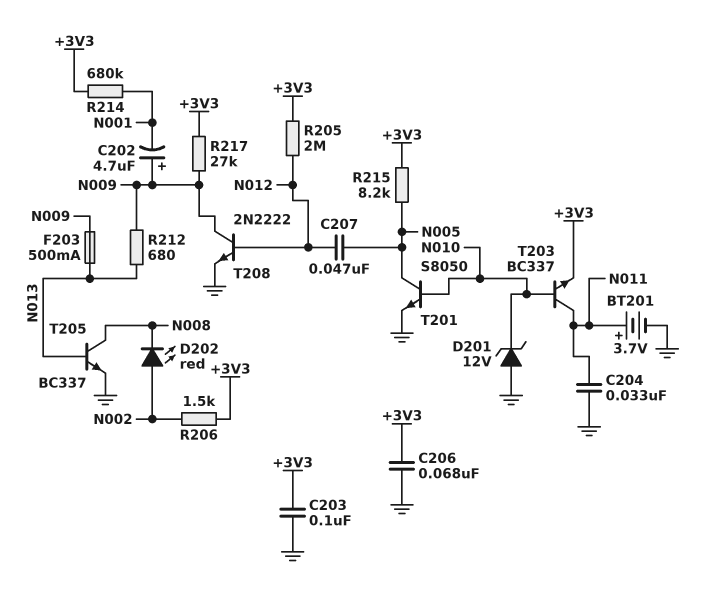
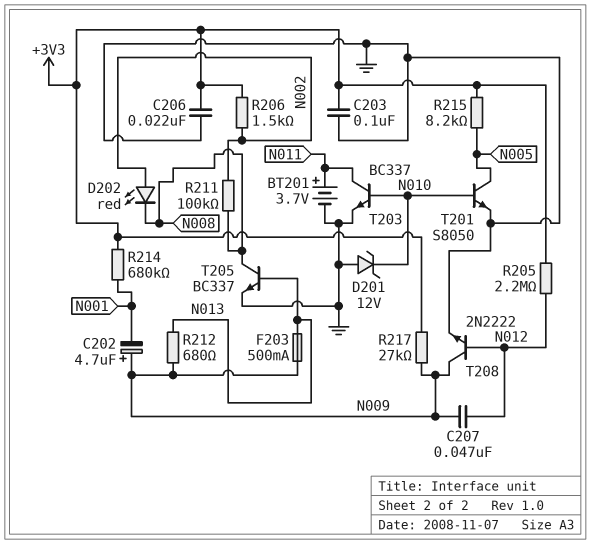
C204: 33nF (GND, N011) -> none
C206: 68nF (+3V3, GND) -> 22nF (+3V3, GND)
C207: 47nF (N005, N012) -> 47nF (N009, N012)
R205: 2M (+3V3, N012) -> 2.2M (+3V3, N012)
R211: none -> 100k (N002, N008)
T203: NPN BC337 (B N010, C N011, E +3V3) -> NPN BC337 (B N010, C N011, E GND)

